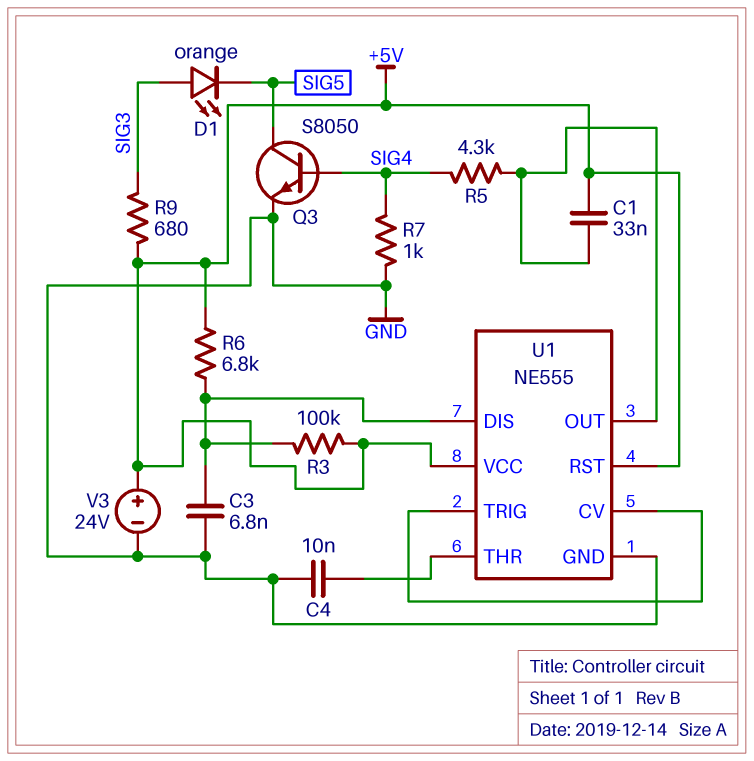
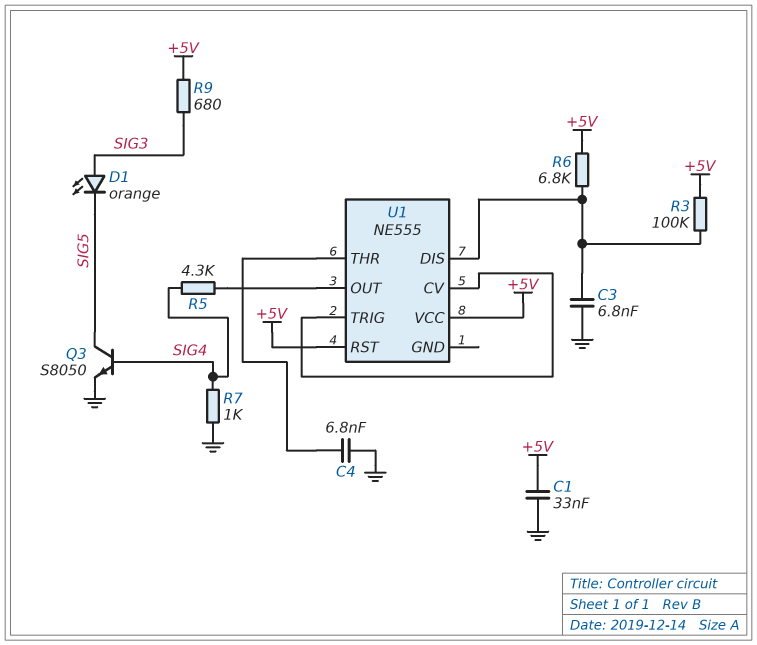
C1: 33nF (+5V, U1/OUT) -> 33nF (+5V, GND)
C4: 10nF (GND, U1/THR) -> 6.8nF (GND, U1/THR)
U1 pin GND: GND -> none
V3: 24V (plus +5V, minus GND) -> none

